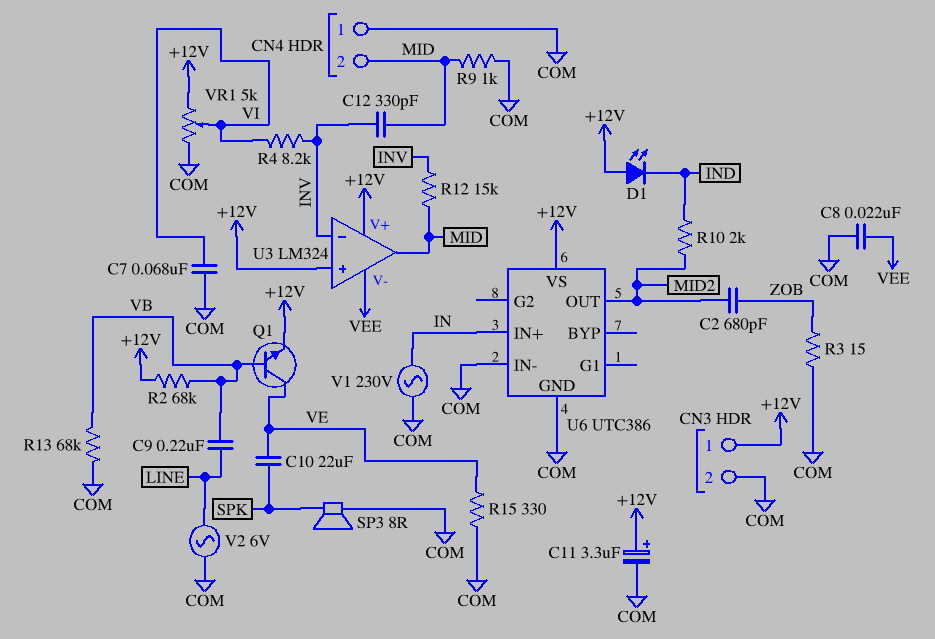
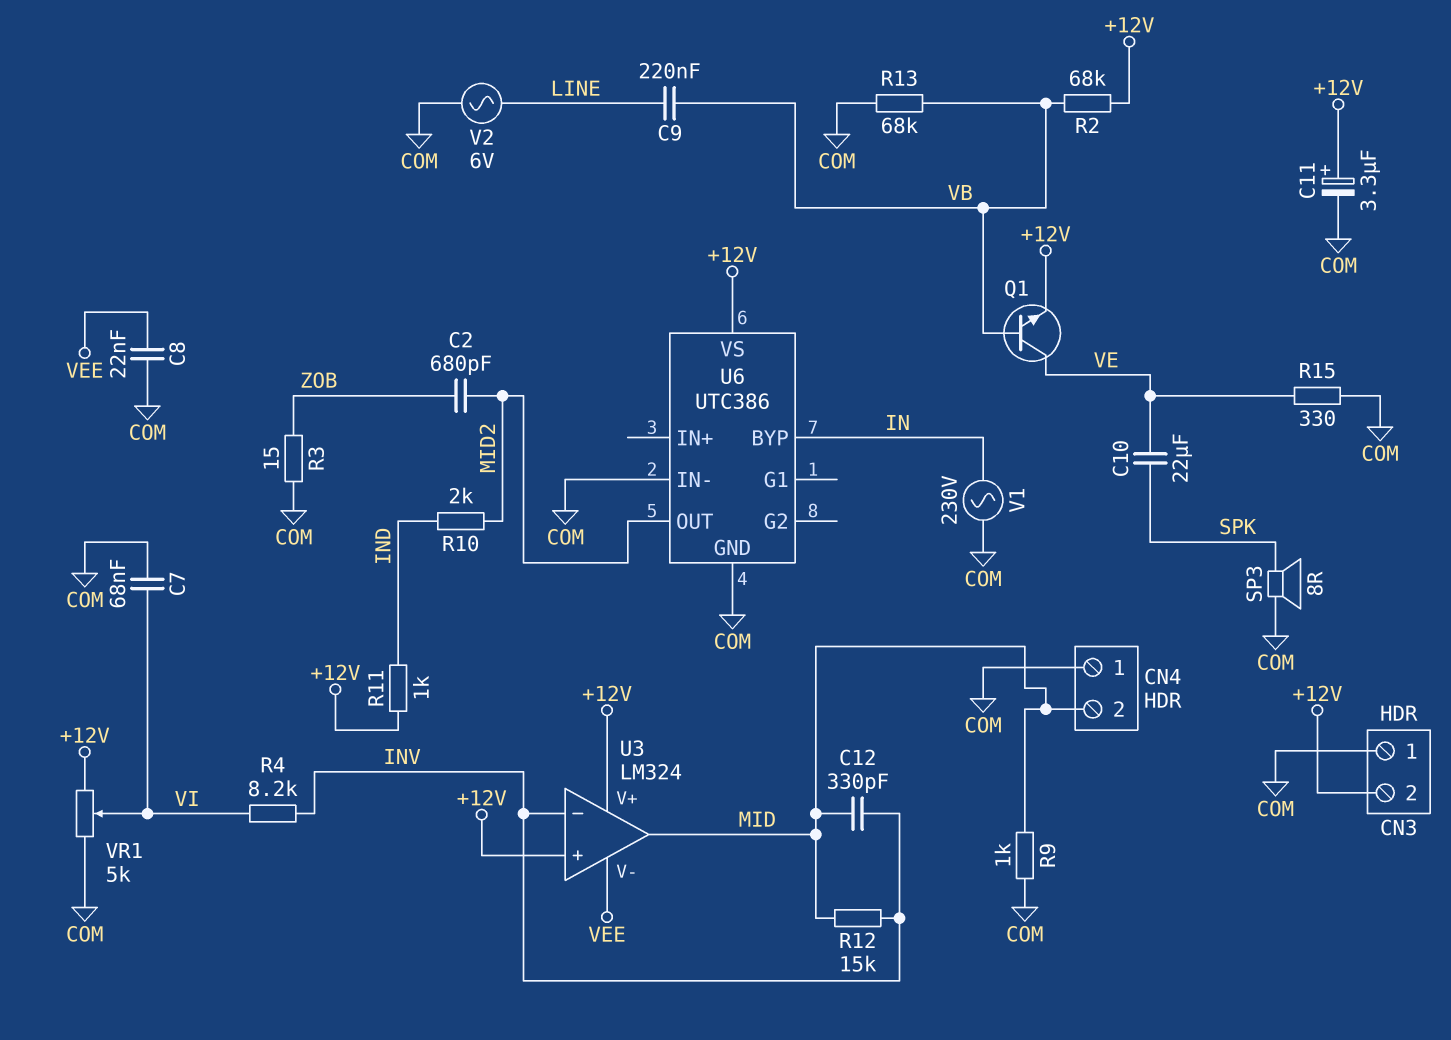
CN3 pin 1: +12V -> COM
CN3 pin 2: COM -> +12V
D1: LED (A +12V, K IND) -> none
R11: none -> 1k (+12V, IND)
U6 pin BYP: none -> IN
U6 pin IN+: IN -> none

